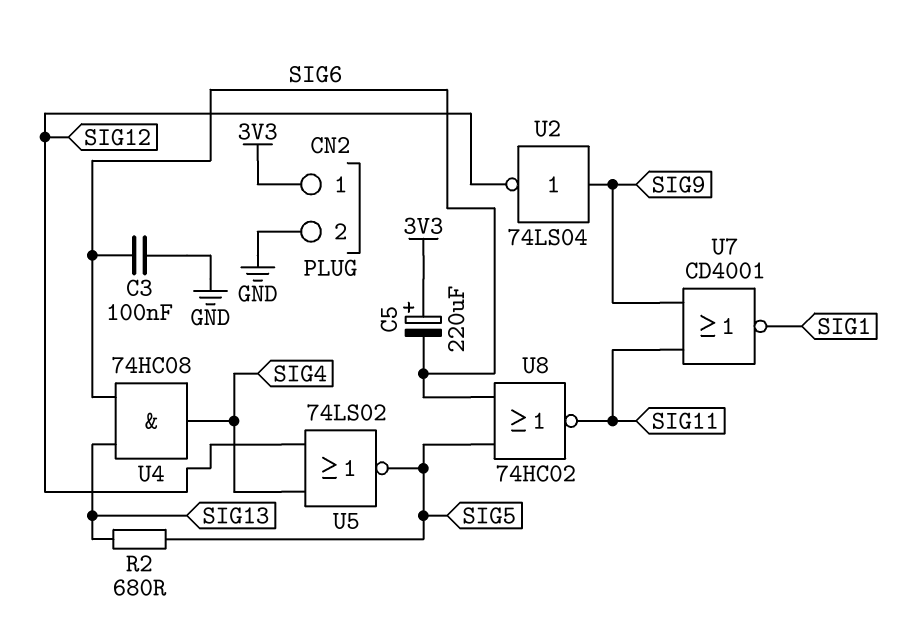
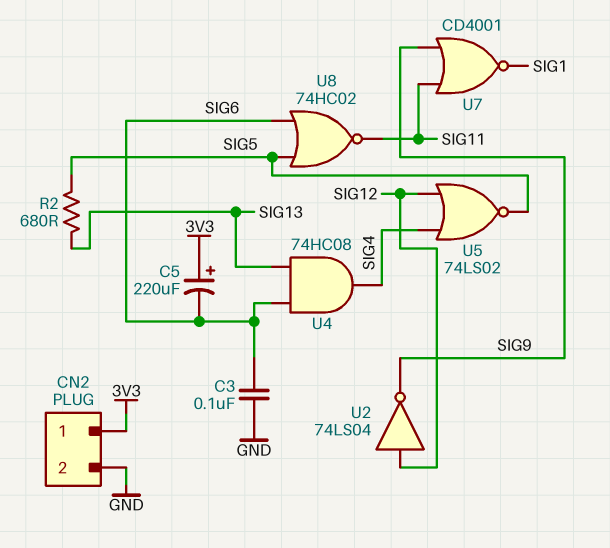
U2: NOT 74LS04 (in SIG9, out SIG12) -> NOT 74LS04 (in SIG12, out SIG9)

